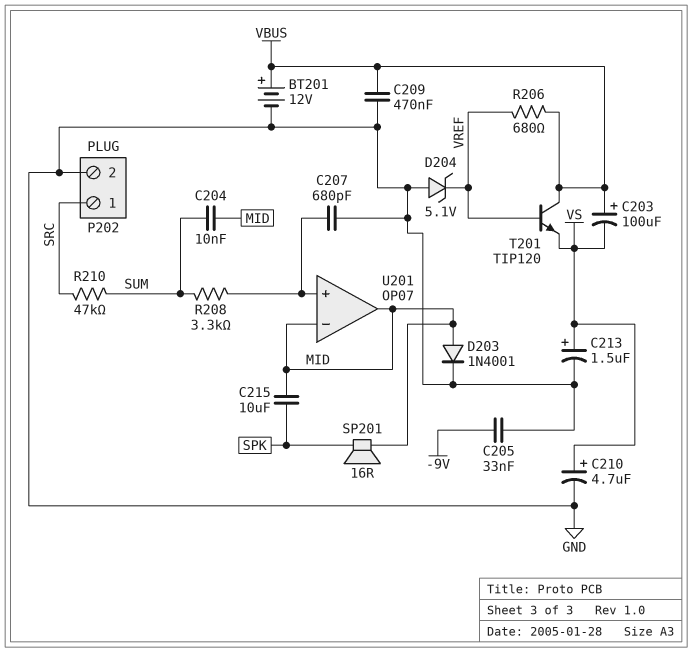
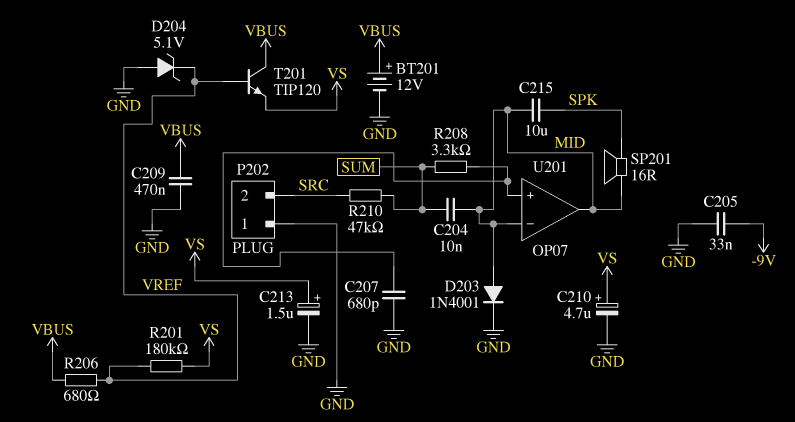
C203: 100uF (plus VBUS, minus VS) -> none
P202 pin 1: SRC -> GND
P202 pin 2: GND -> SRC
R201: none -> 180k (VREF, VS)

